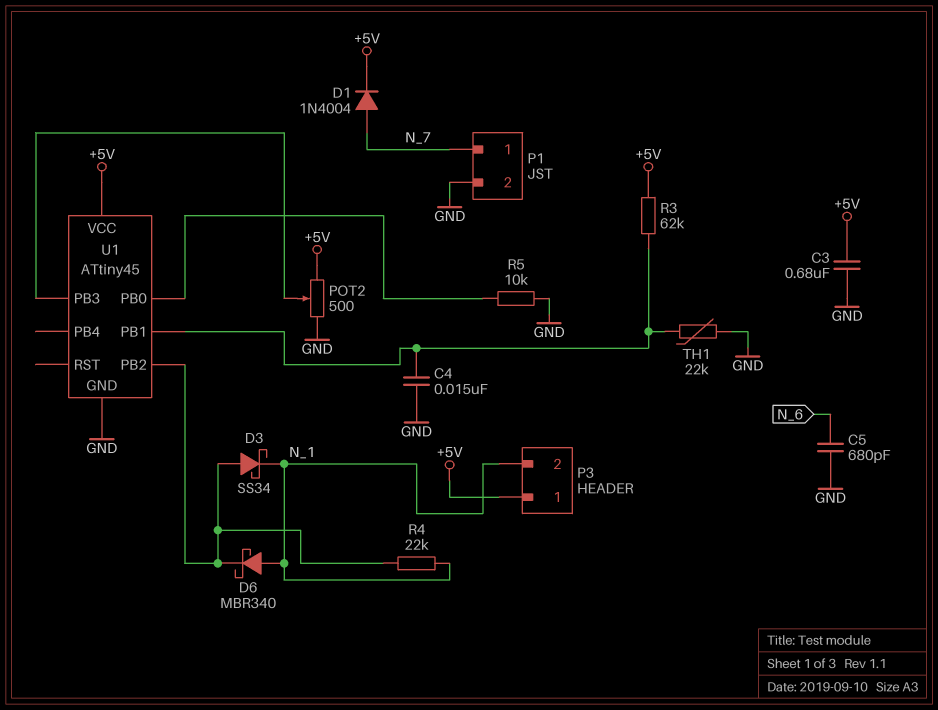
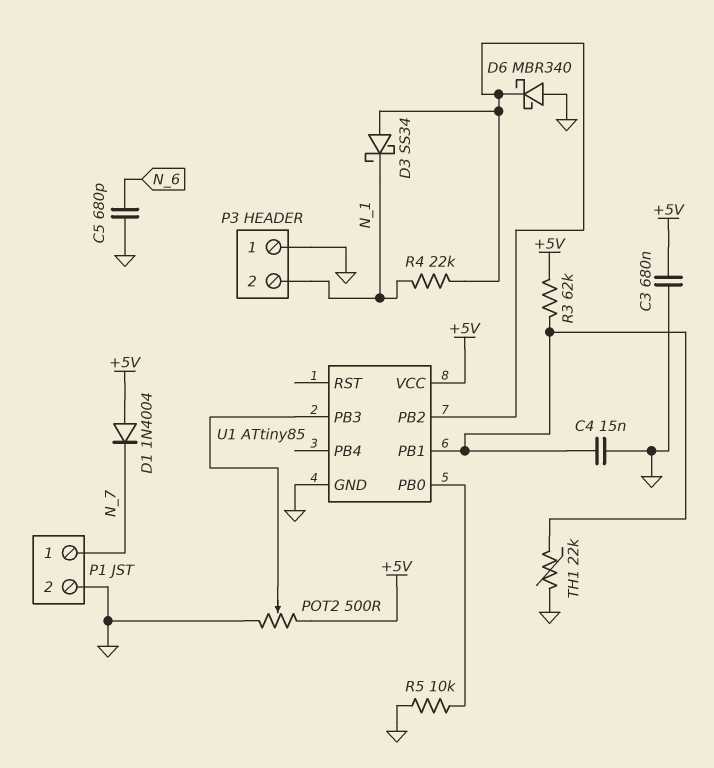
D1: diode 1N4004 (A N_7, K +5V) -> diode 1N4004 (A +5V, K N_7)
D6: schottky MBR340 (A N_1, K U1/PB2) -> schottky MBR340 (A GND, K U1/PB2)
P3 pin 1: +5V -> GND
U1: ATtiny45 -> ATtiny85

